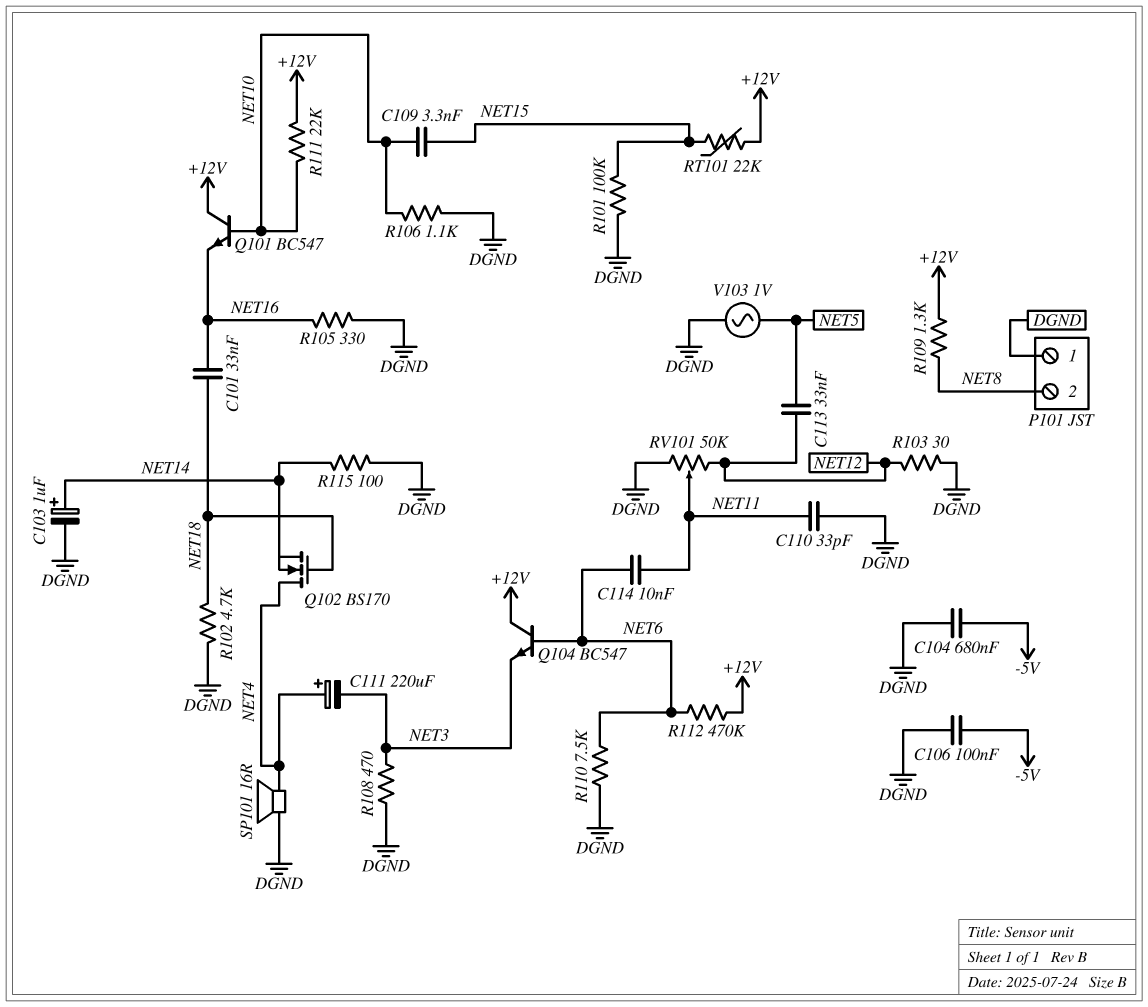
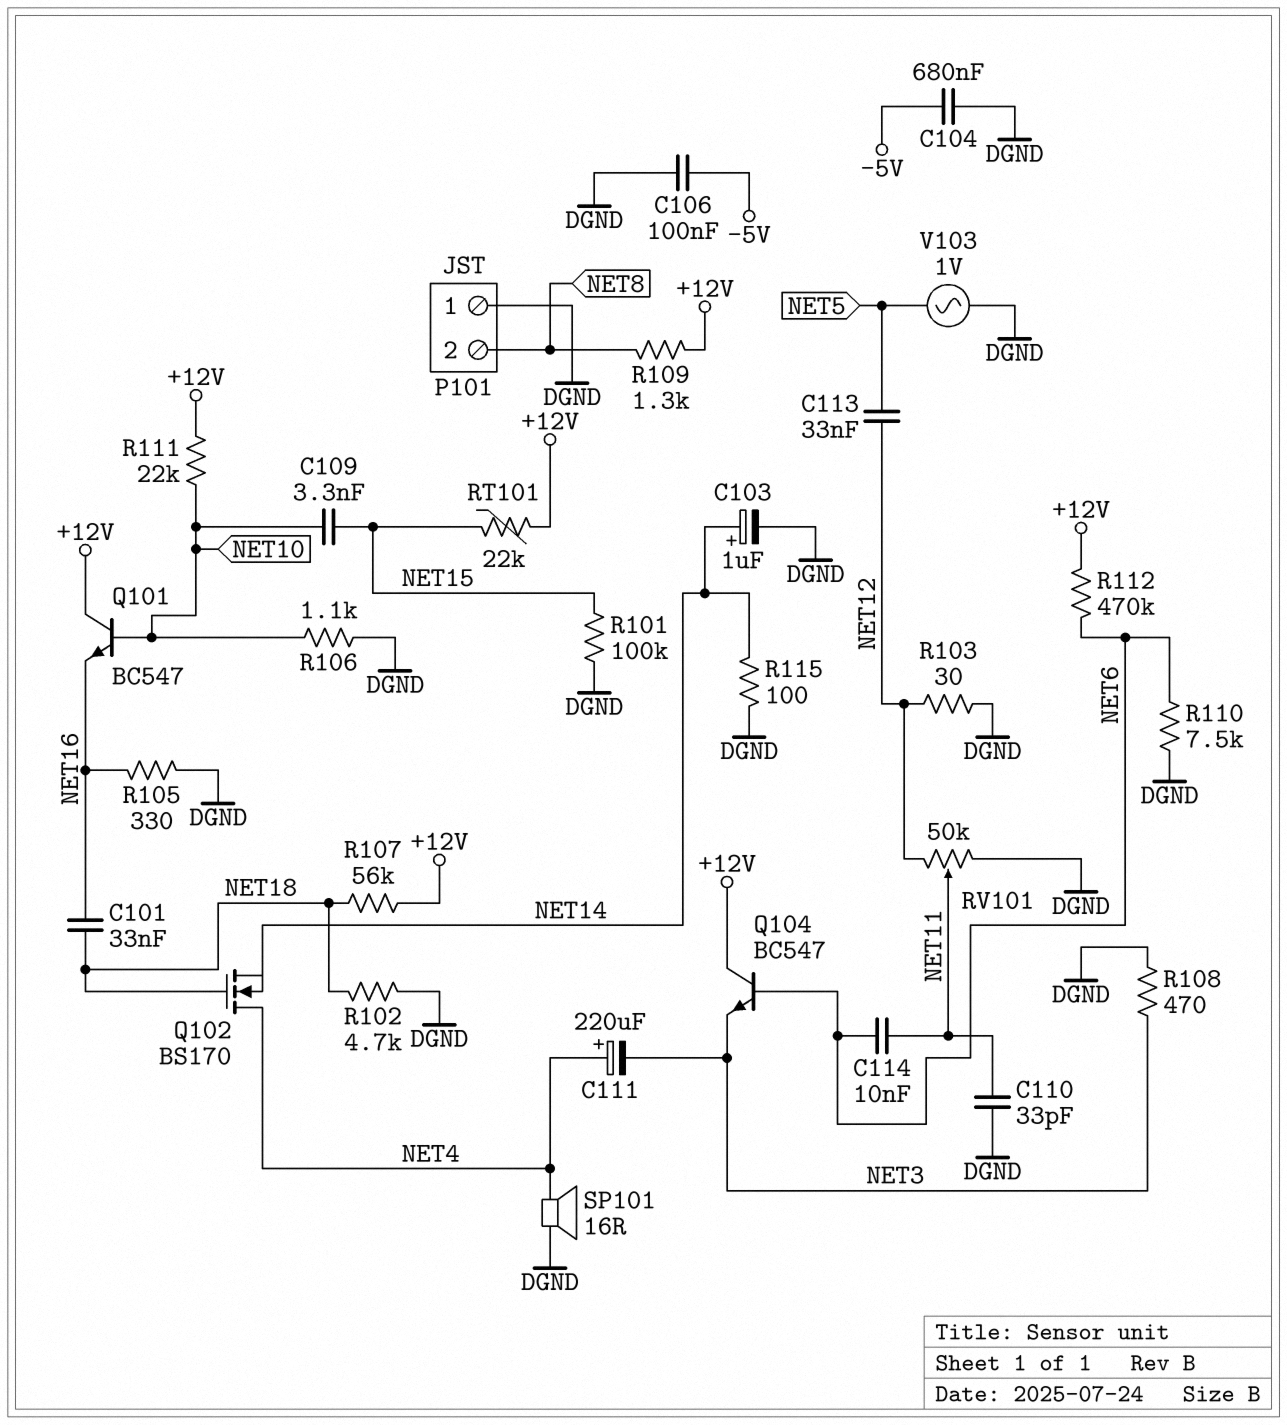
R107: none -> 56k (+12V, NET18)

